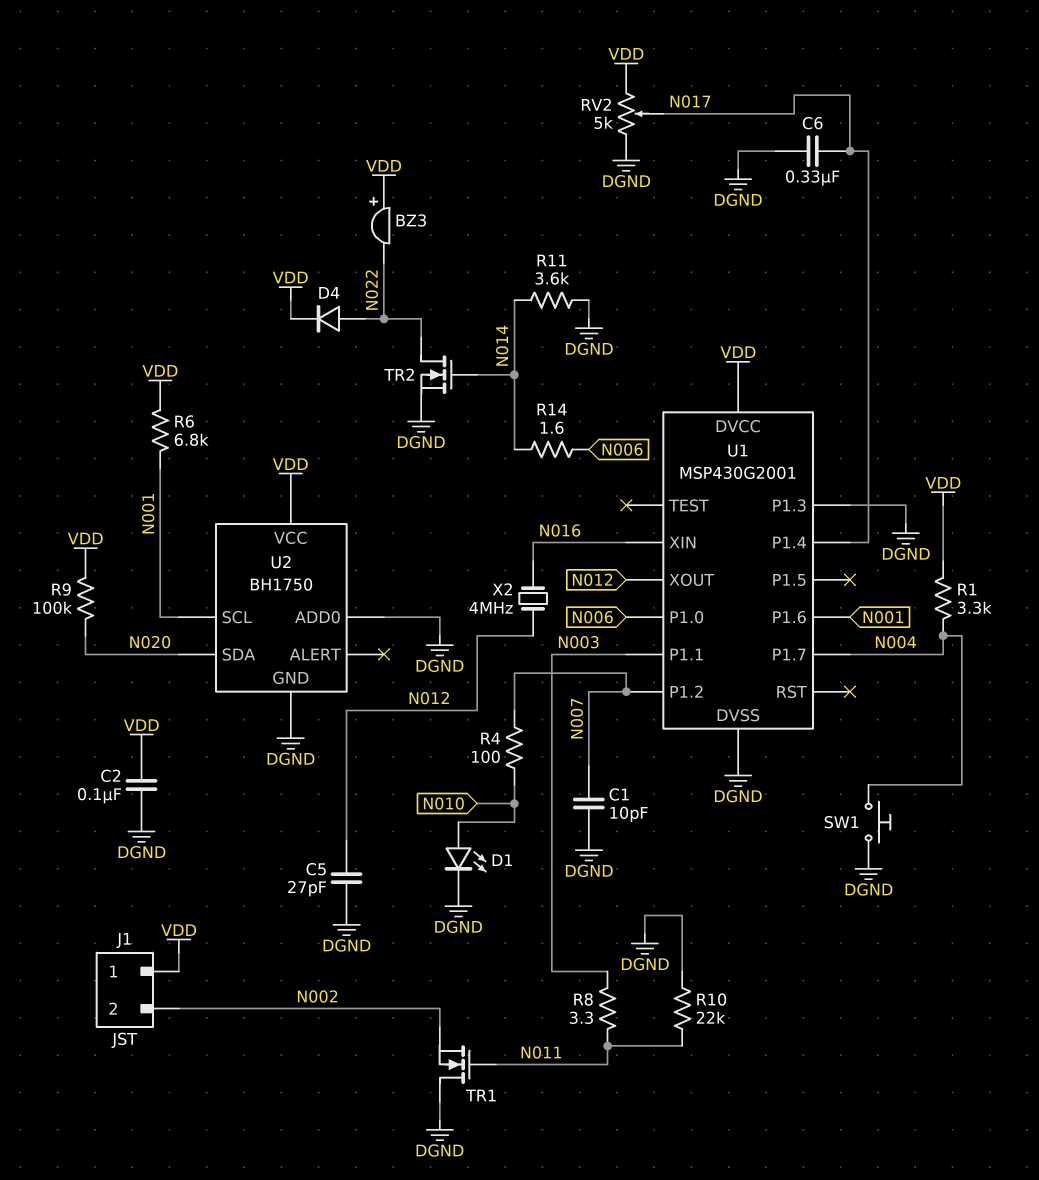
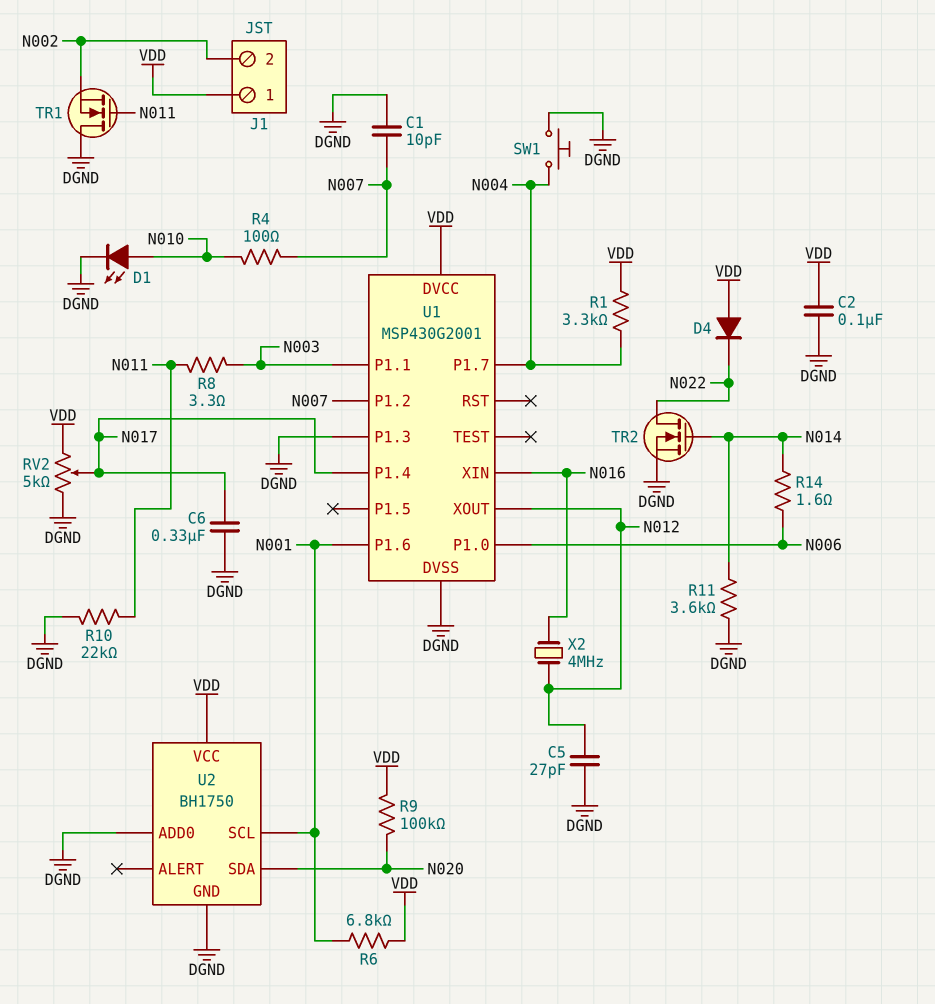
BZ3: buzzer (plus VDD, minus N022) -> none
D4: diode (A N022, K VDD) -> diode (A VDD, K N022)

